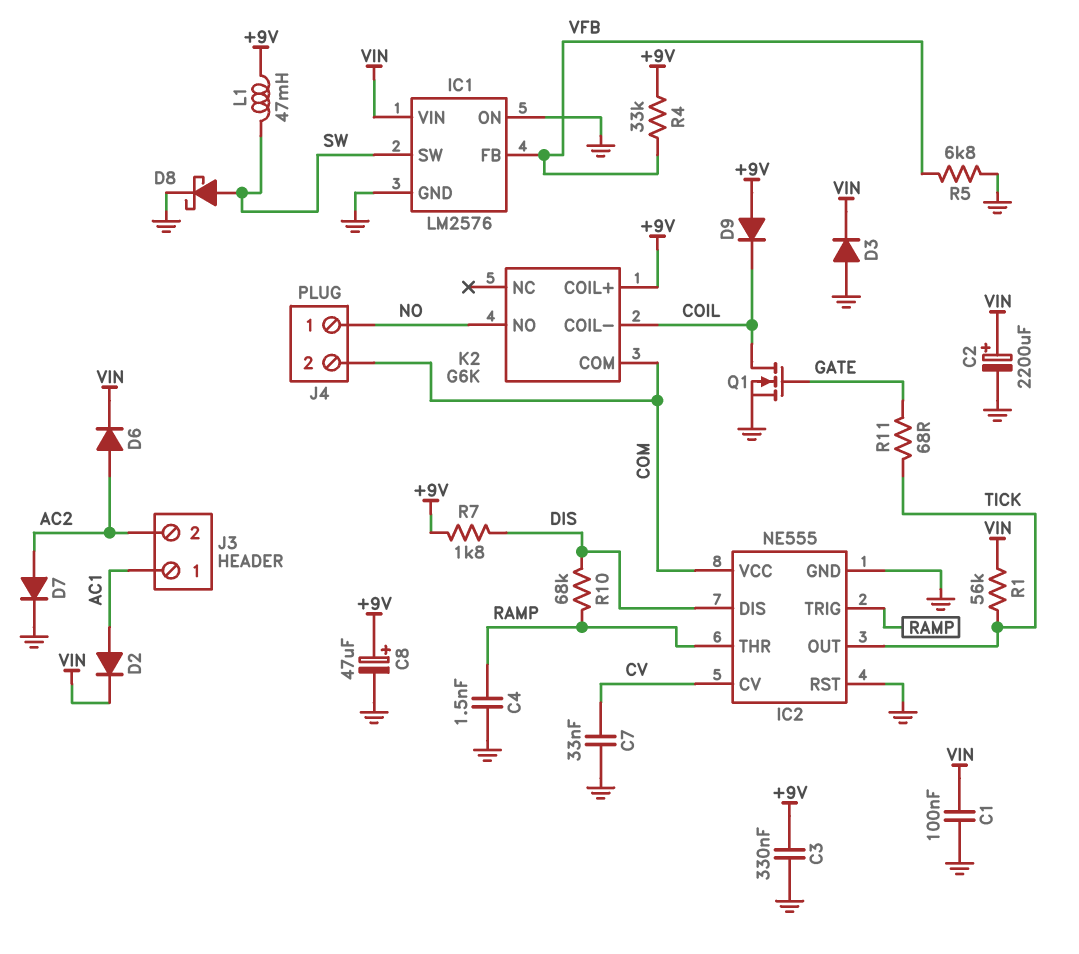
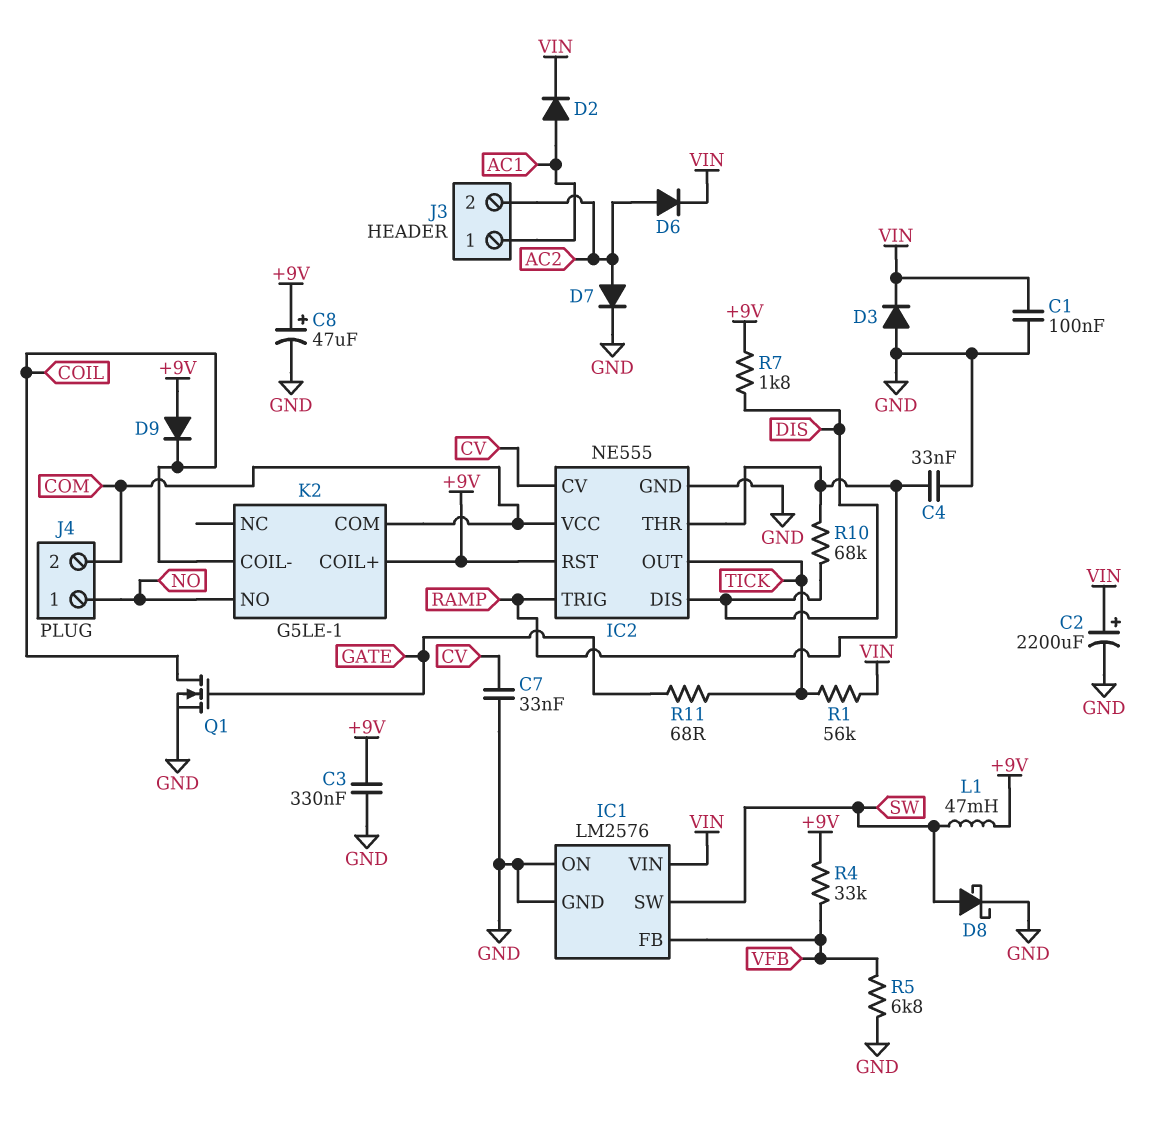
C4: 1.5nF (GND, RAMP) -> 33nF (GND, RAMP)
IC2 pin RST: GND -> +9V
K2: G6K -> G5LE-1

